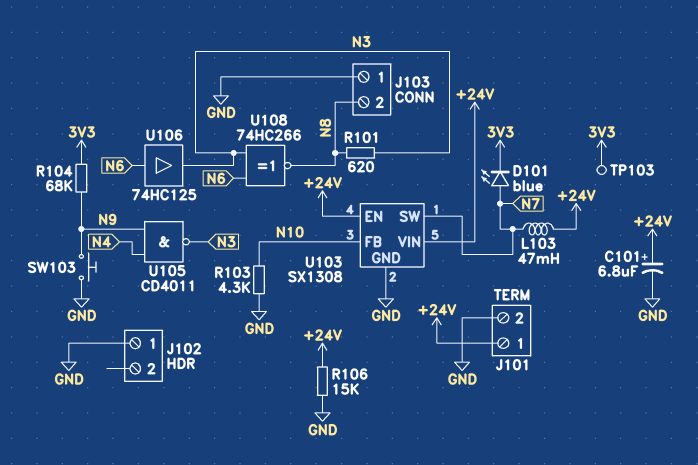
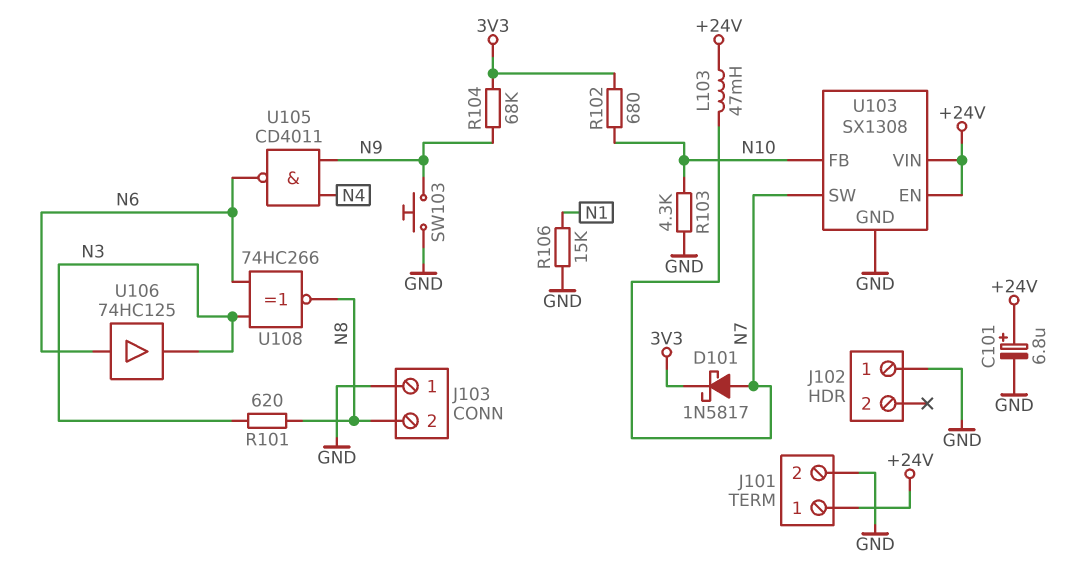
D101: LED blue (A N7, K 3V3) -> schottky 1N5817 (A N7, K 3V3)
R102: none -> 680 (3V3, N10)
R106: 15k (+24V, GND) -> 15k (GND, N1)
TP103: test point (3V3) -> none
U105: NAND CD4011 (in N4, in N9, out N3) -> NAND CD4011 (in N4, in N9, out N6)

